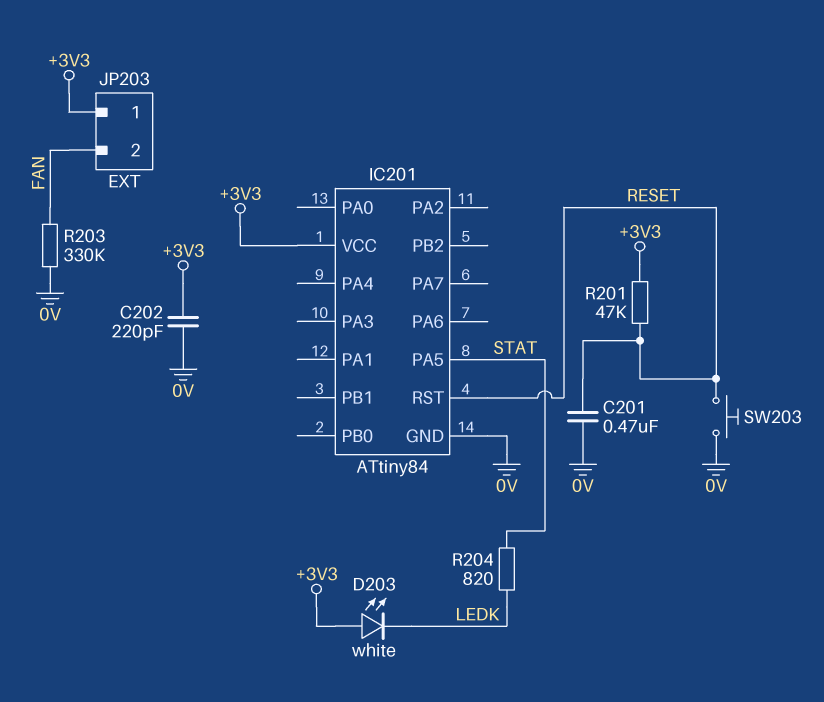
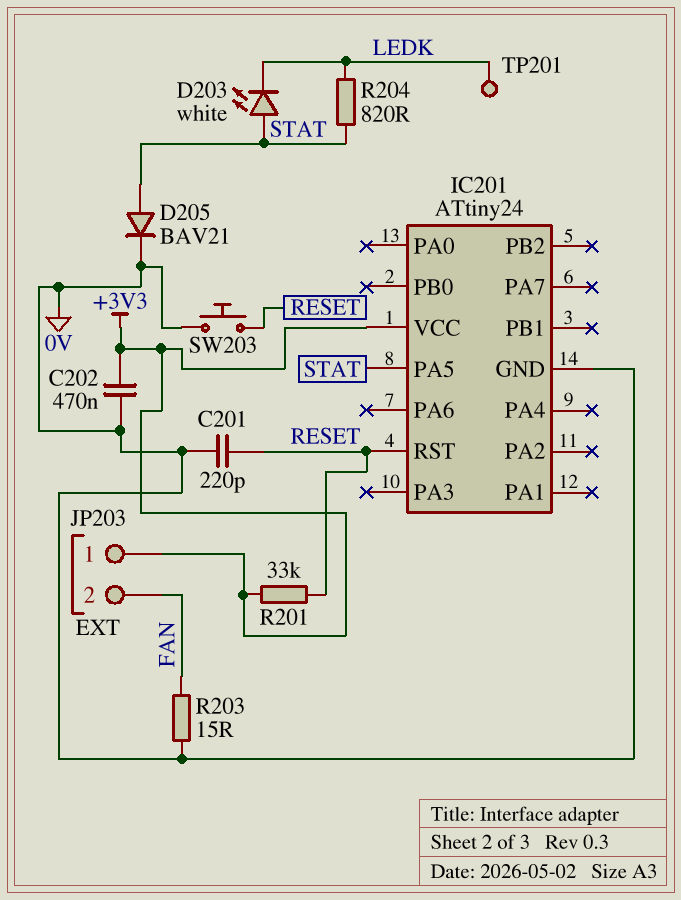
C201: 470nF (0V, RESET) -> 220pF (0V, RESET)
C202: 220pF (+3V3, 0V) -> 470nF (+3V3, 0V)
D203: LED white (A +3V3, K LEDK) -> LED white (A STAT, K LEDK)
D205: none -> diode BAV21 (A STAT, K 0V)
IC201: ATtiny84 -> ATtiny24
R201: 47k (+3V3, RESET) -> 33k (+3V3, RESET)
R203: 330k (0V, FAN) -> 15 (0V, FAN)
TP201: none -> test point (LEDK)

